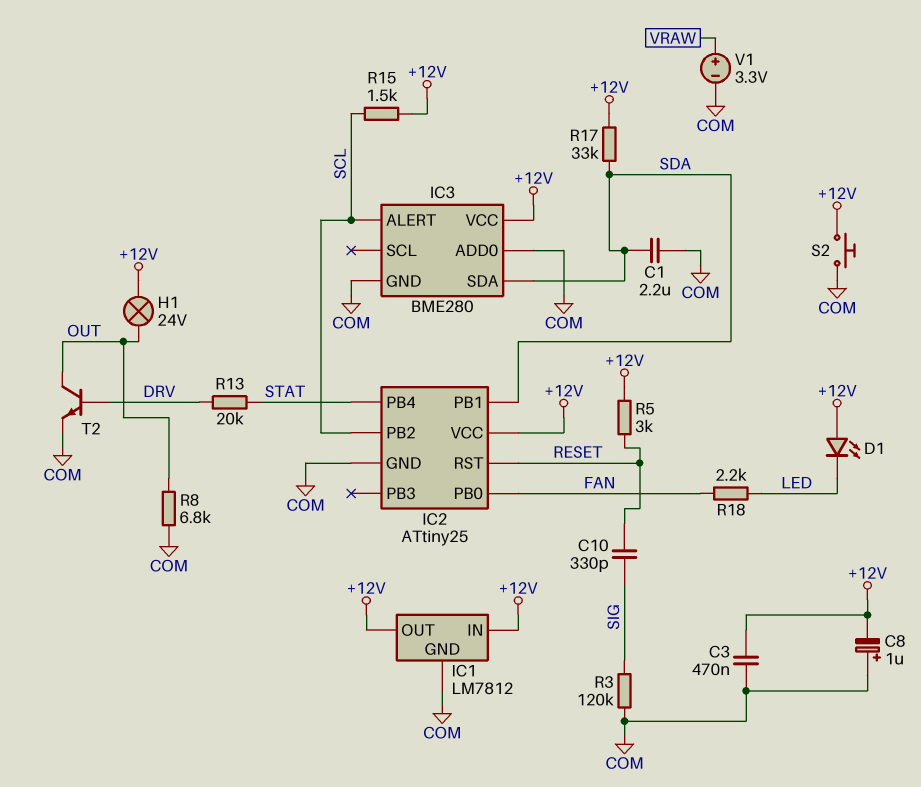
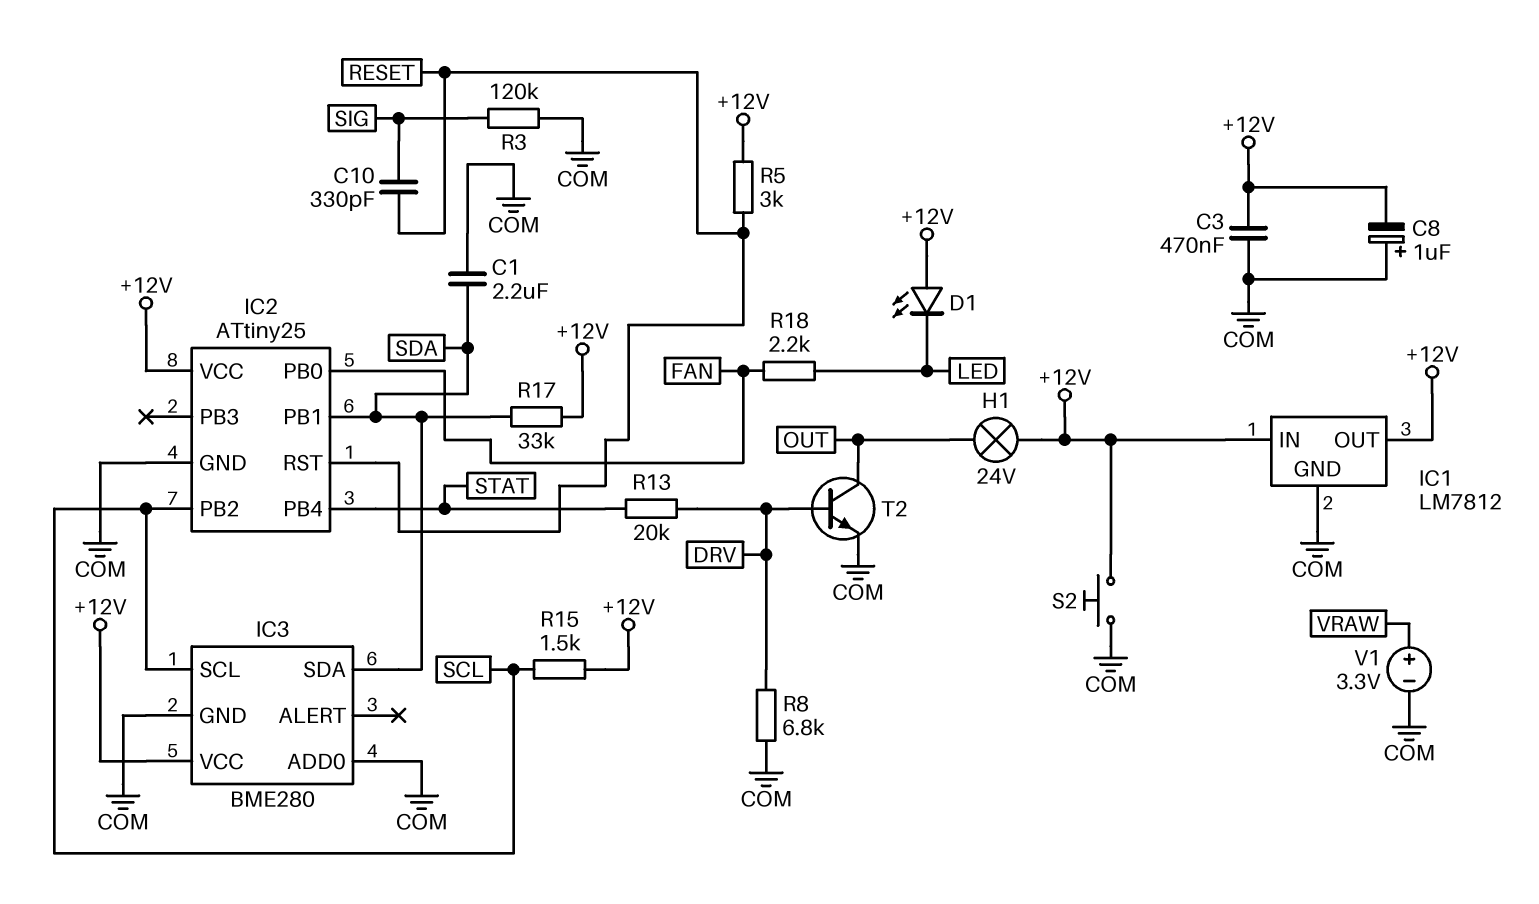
IC3 pin ALERT: SCL -> none
IC3 pin SCL: none -> SCL
R8: 6.8k (COM, OUT) -> 6.8k (COM, DRV)

